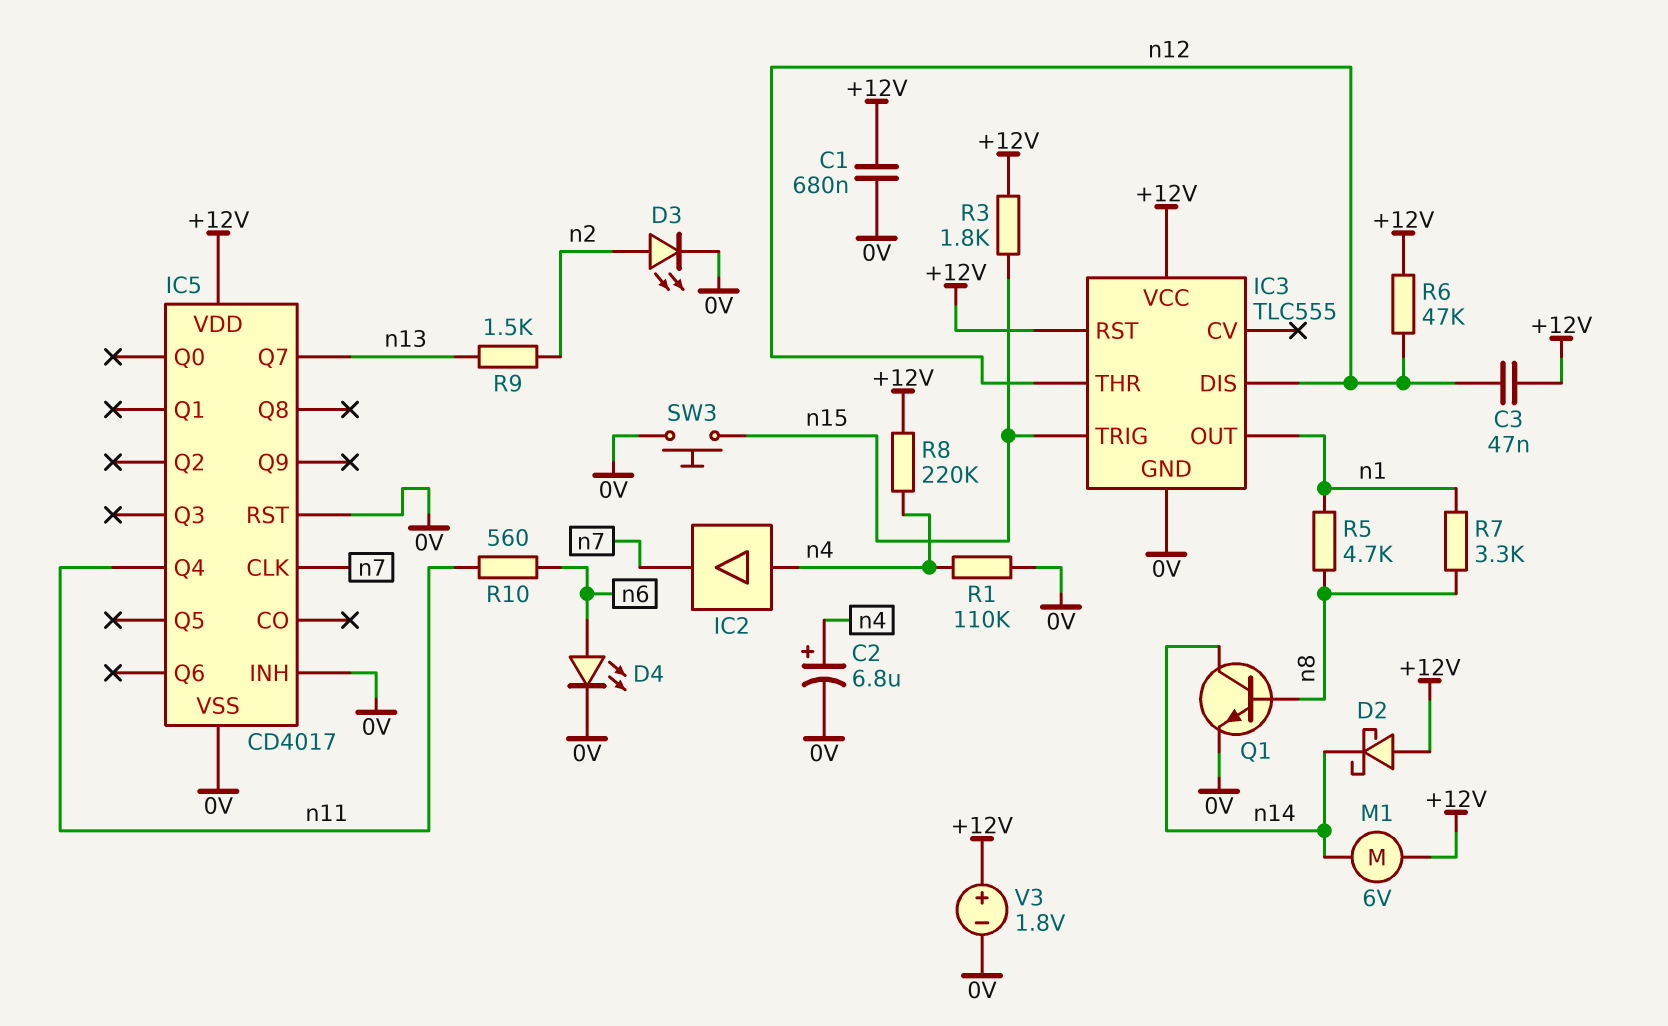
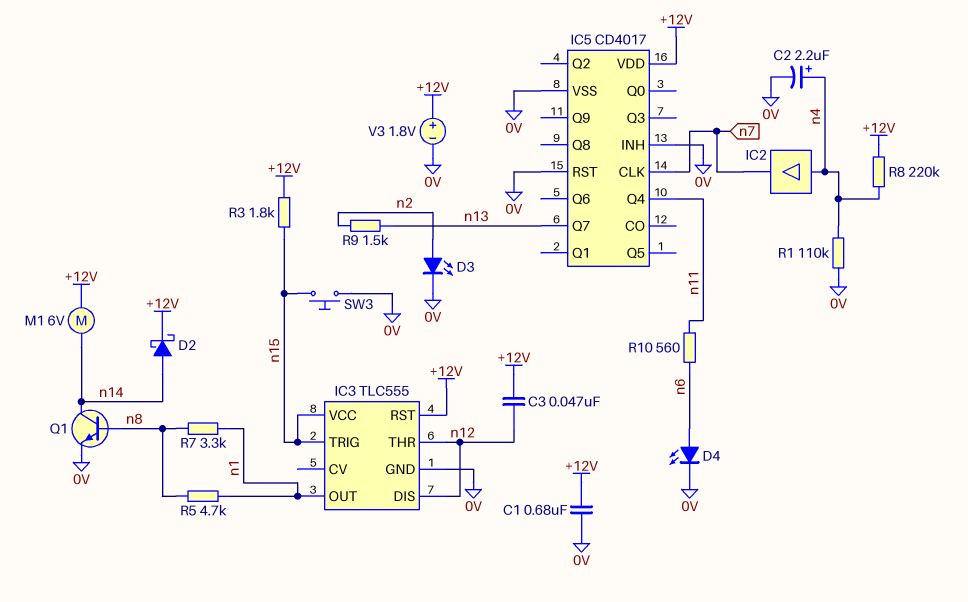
C2: 6.8uF (plus n4, minus 0V) -> 2.2uF (plus n4, minus 0V)
D2: schottky (A +12V, K n14) -> schottky (A n14, K +12V)
IC3 pin VCC: +12V -> n15
R6: 47k (+12V, n12) -> none

